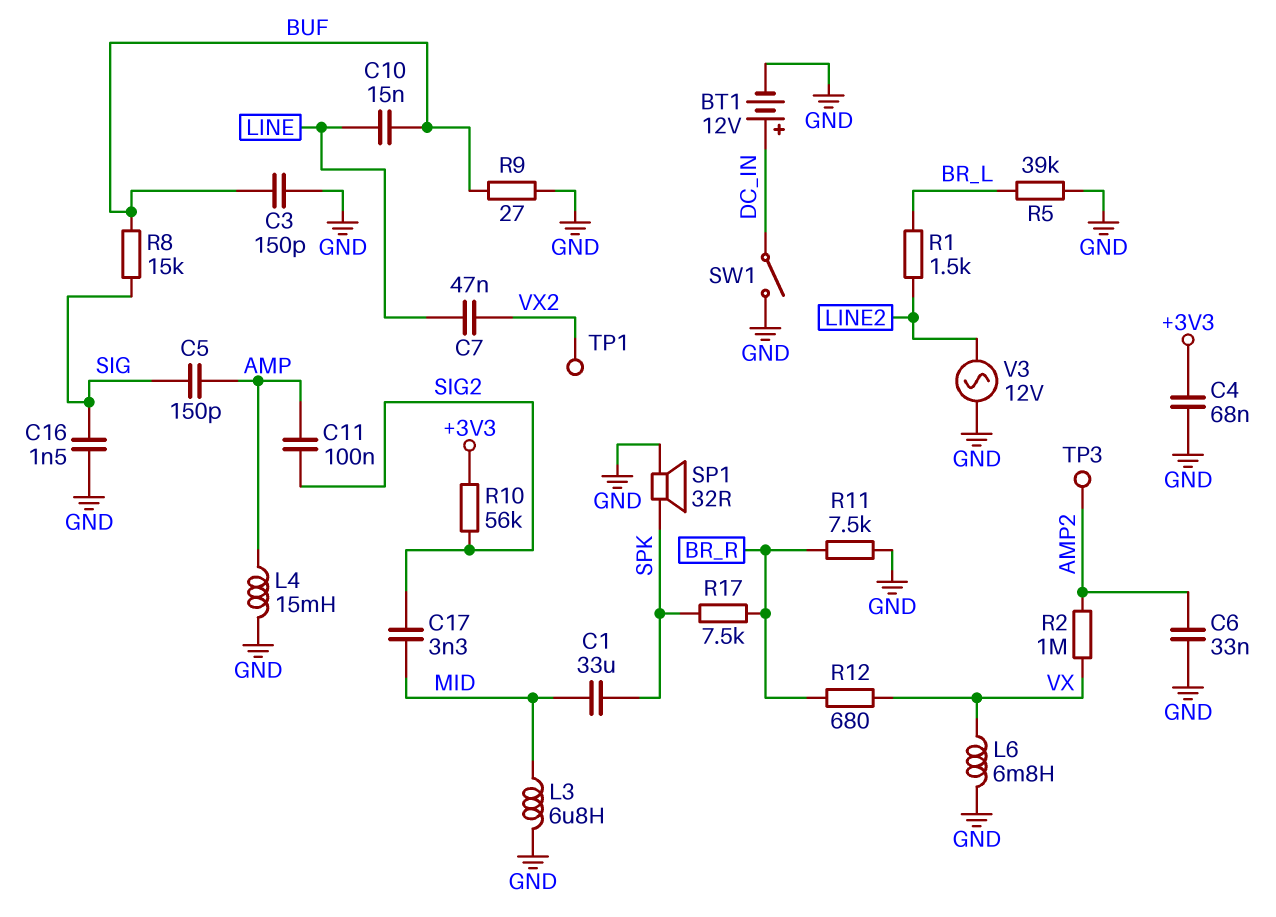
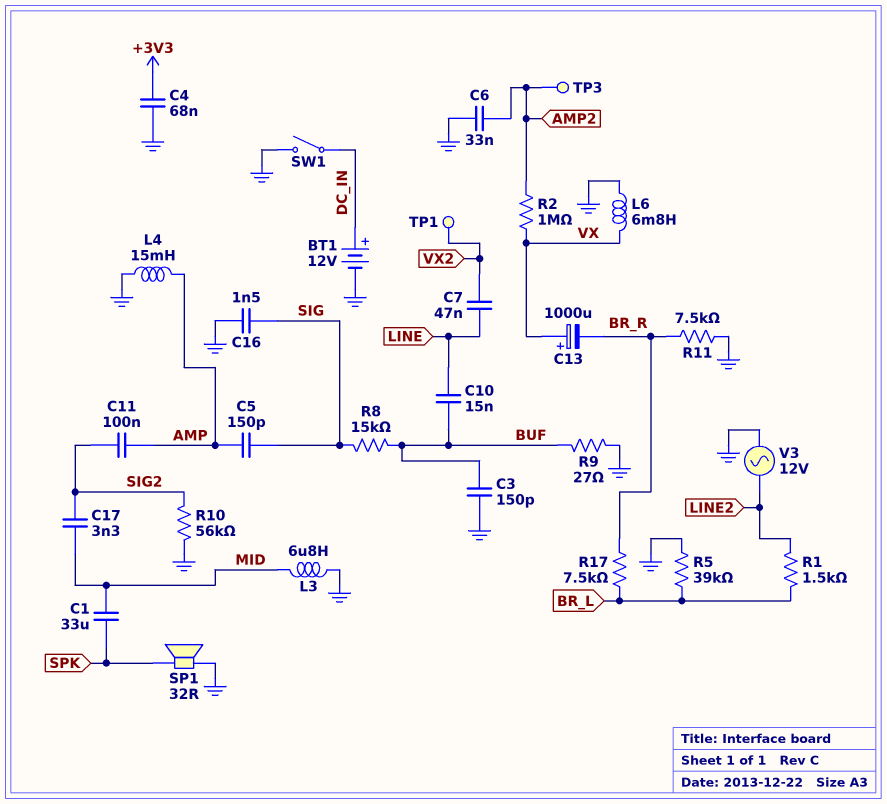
C13: none -> 1000uF (plus VX, minus BR_R)
R10: 56k (+3V3, SIG2) -> 56k (GND, SIG2)
R12: 680 (BR_R, VX) -> none
R17: 7.5k (BR_R, SPK) -> 7.5k (BR_L, BR_R)

